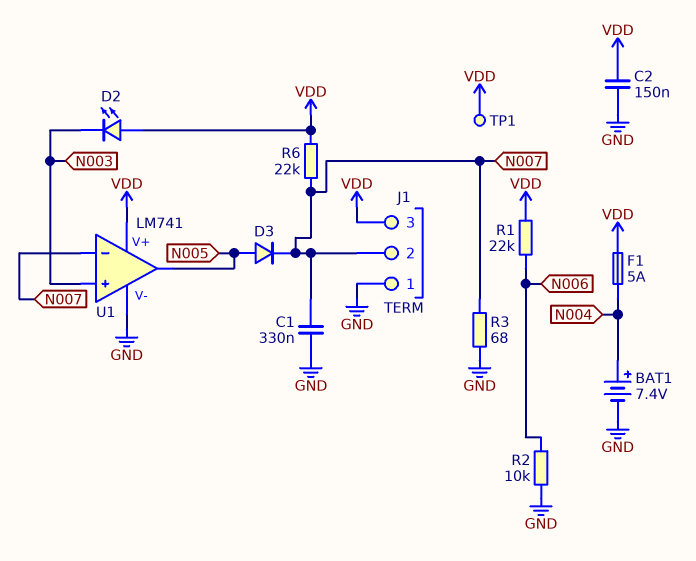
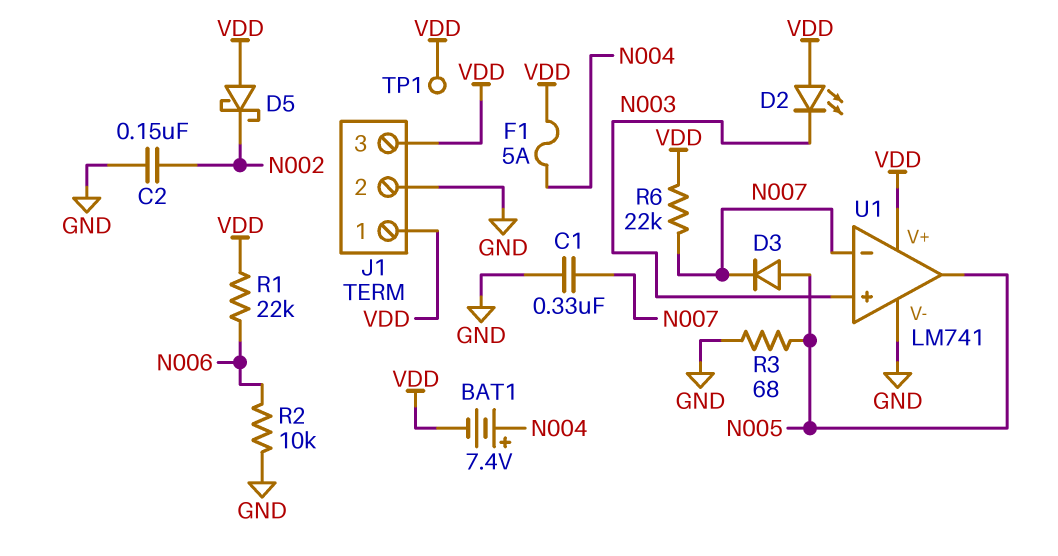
BAT1: 7.4V (plus N004, minus GND) -> 7.4V (plus N004, minus VDD)
C2: 150nF (GND, VDD) -> 150nF (GND, N002)
D5: none -> schottky (A VDD, K N002)
J1 pin 1: GND -> VDD
J1 pin 2: N007 -> GND
R3: 68 (GND, N007) -> 68 (GND, N005)

